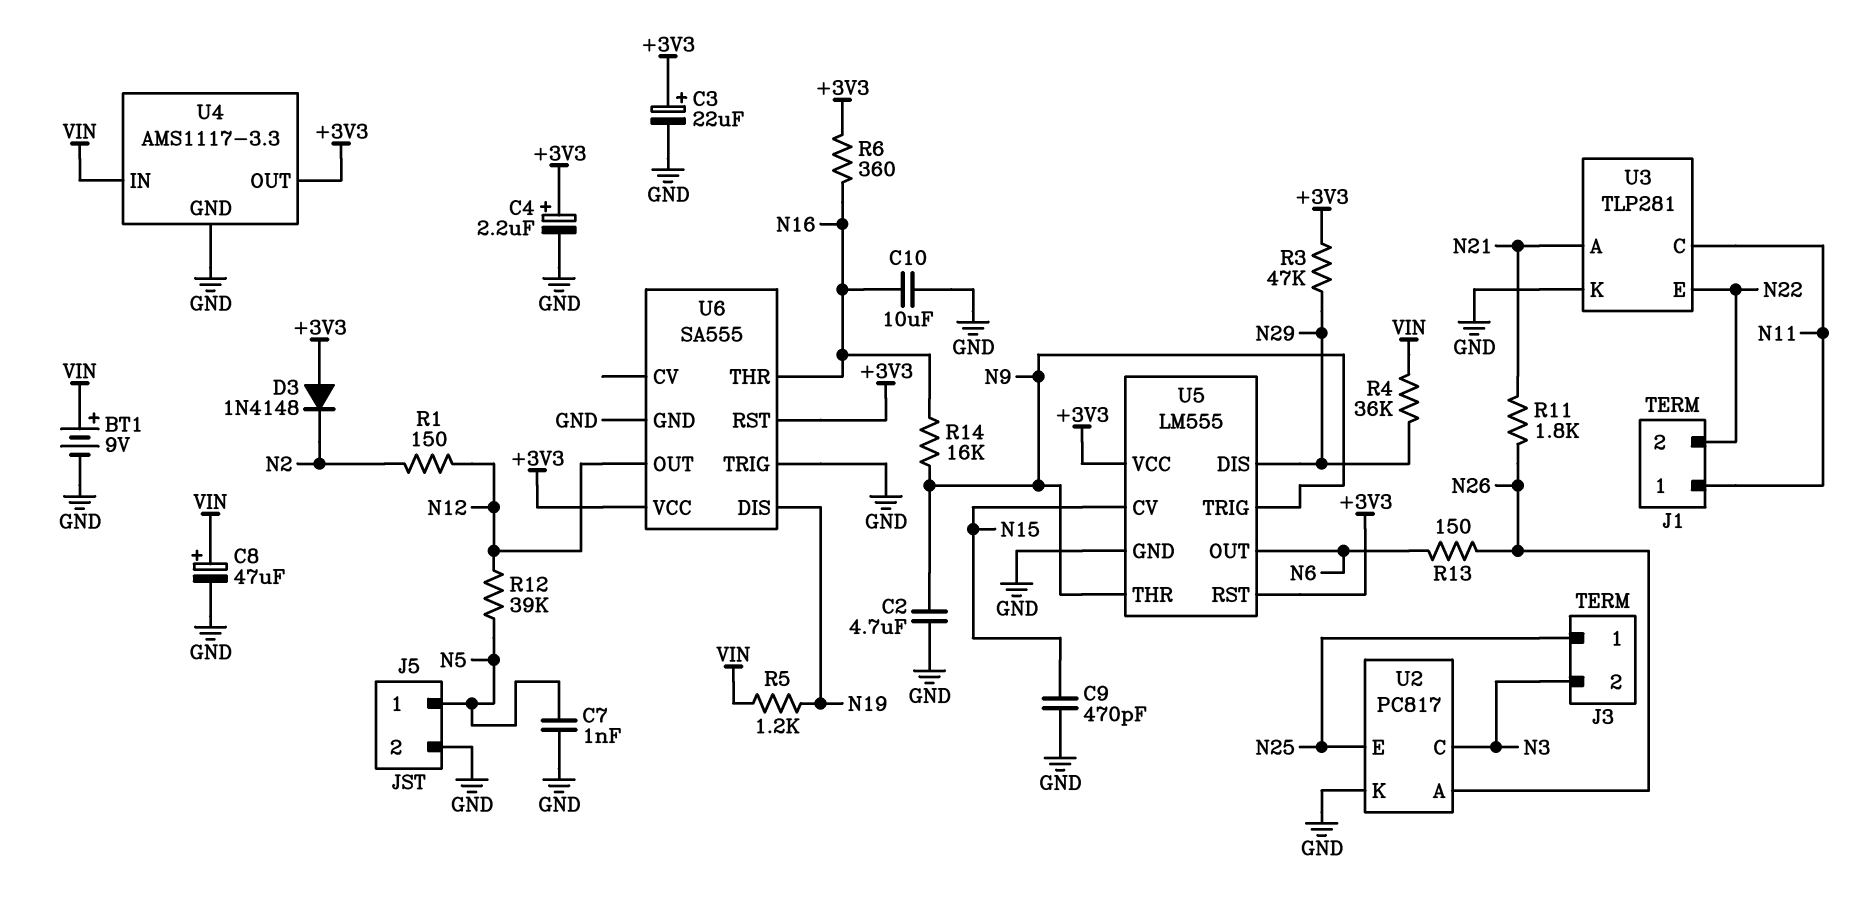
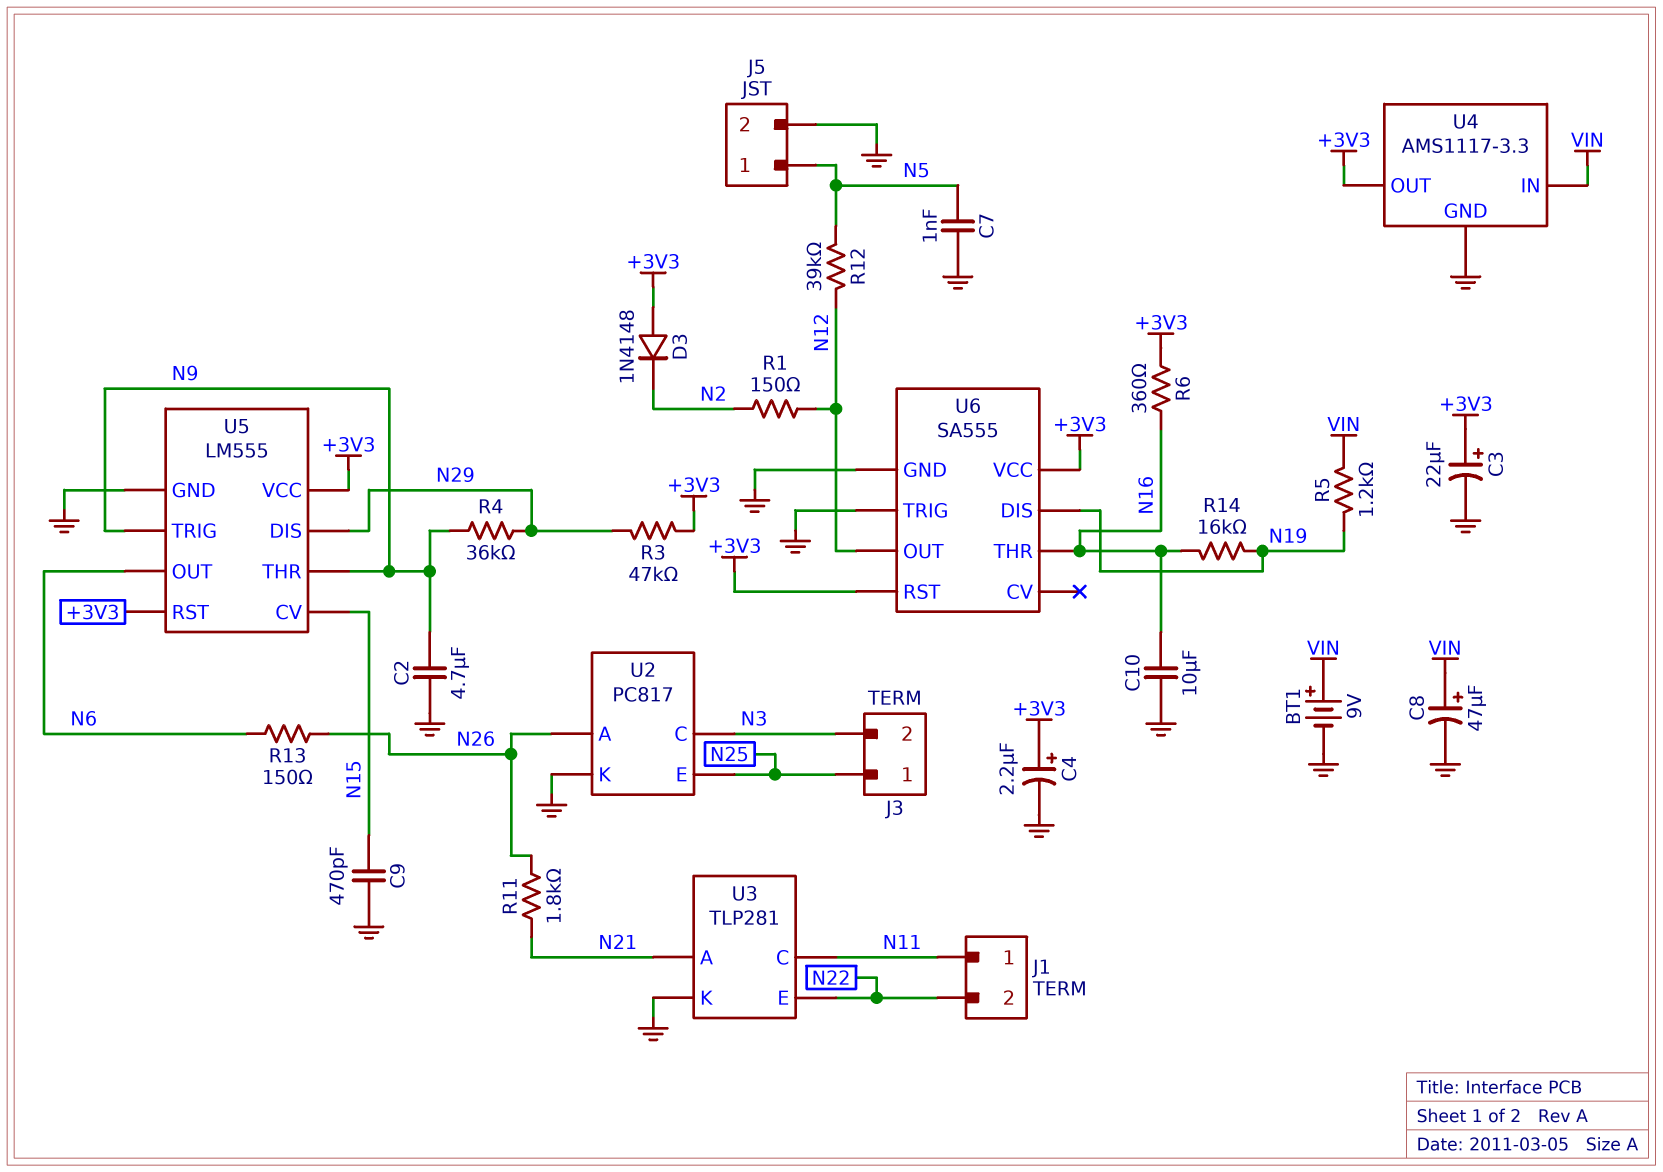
R4: 36k (N29, VIN) -> 36k (N9, N29)
R14: 16k (N9, N16) -> 16k (N16, N19)

